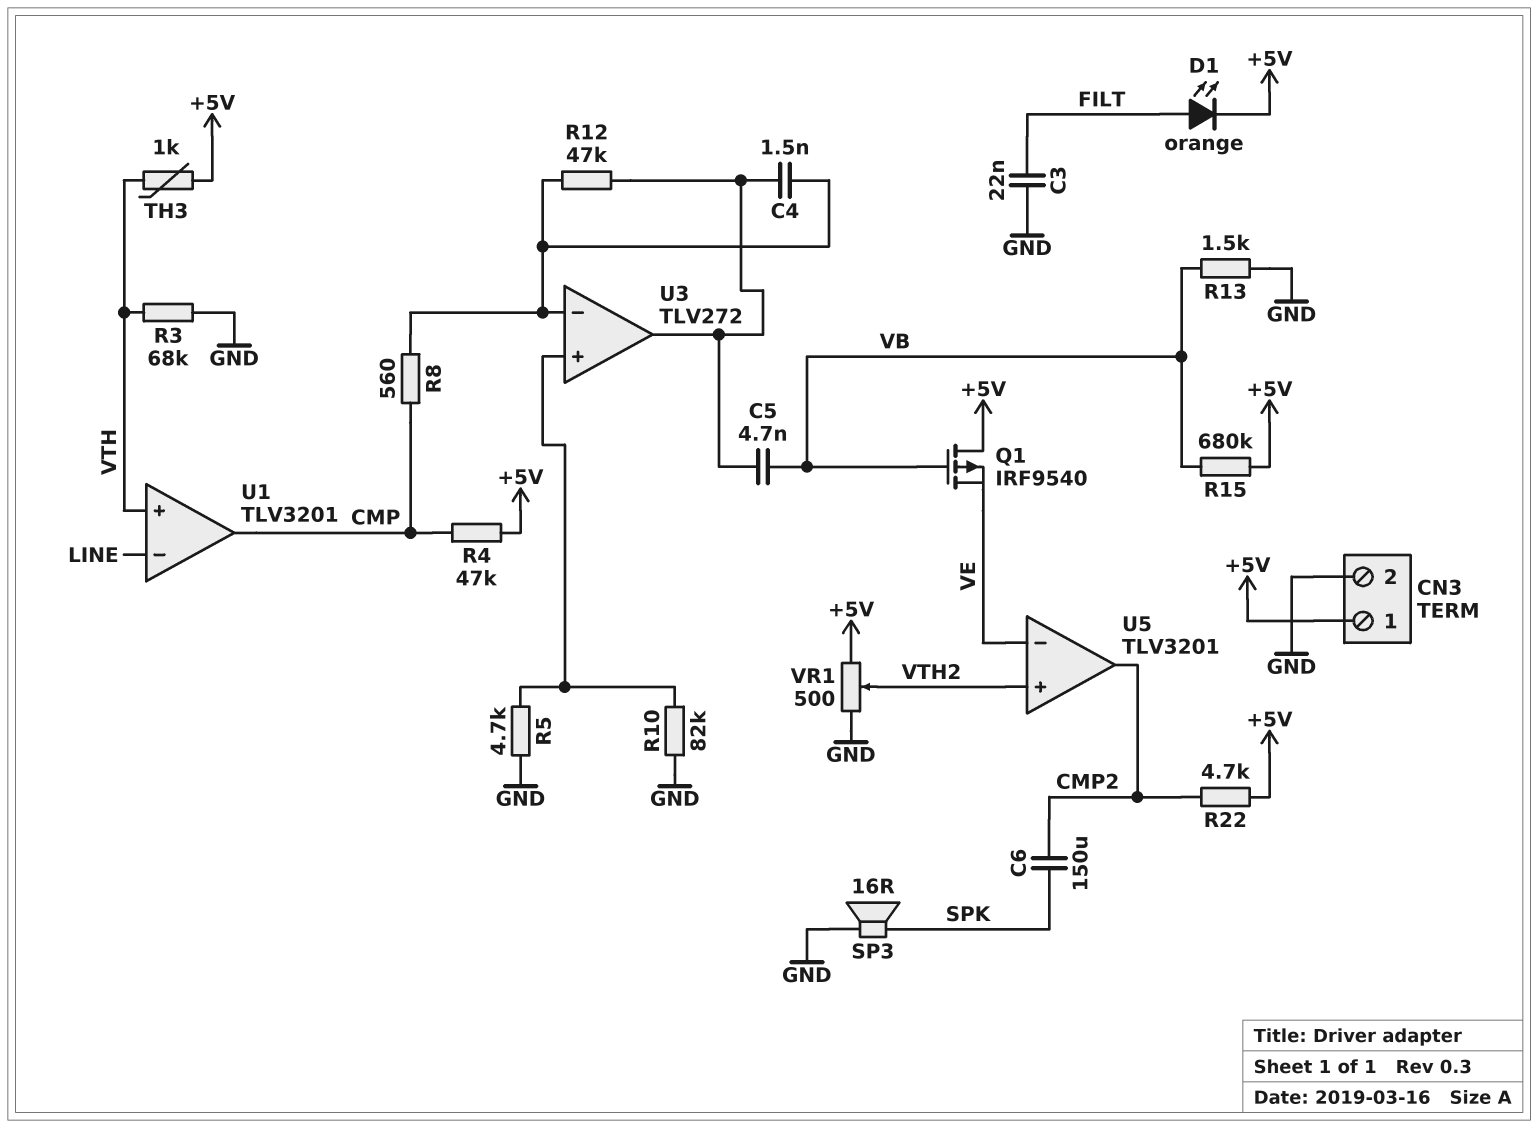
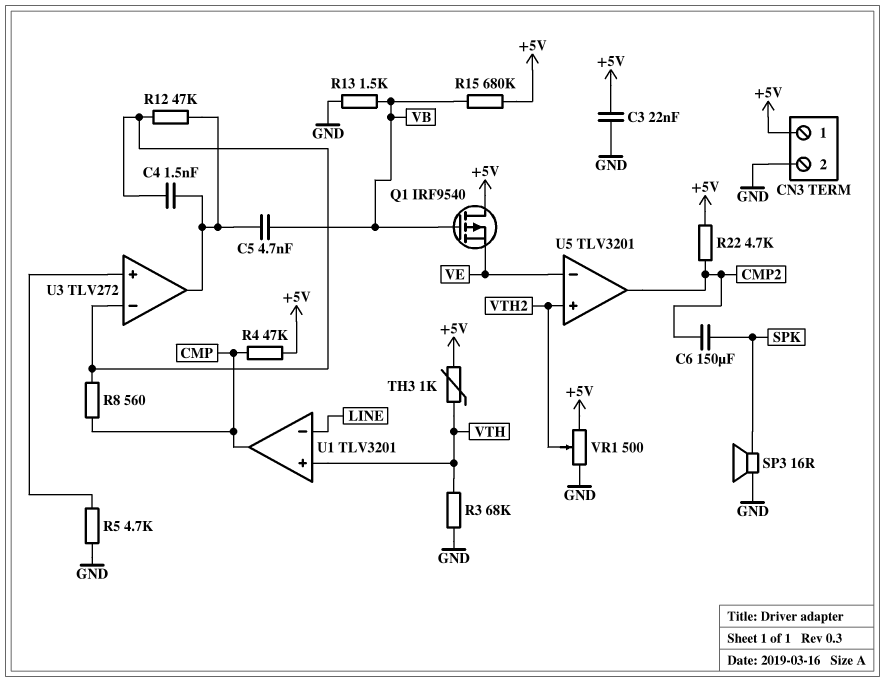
C3: 22nF (FILT, GND) -> 22nF (+5V, GND)
D1: LED orange (A FILT, K +5V) -> none
R10: 82k (GND, U3/in+) -> none

